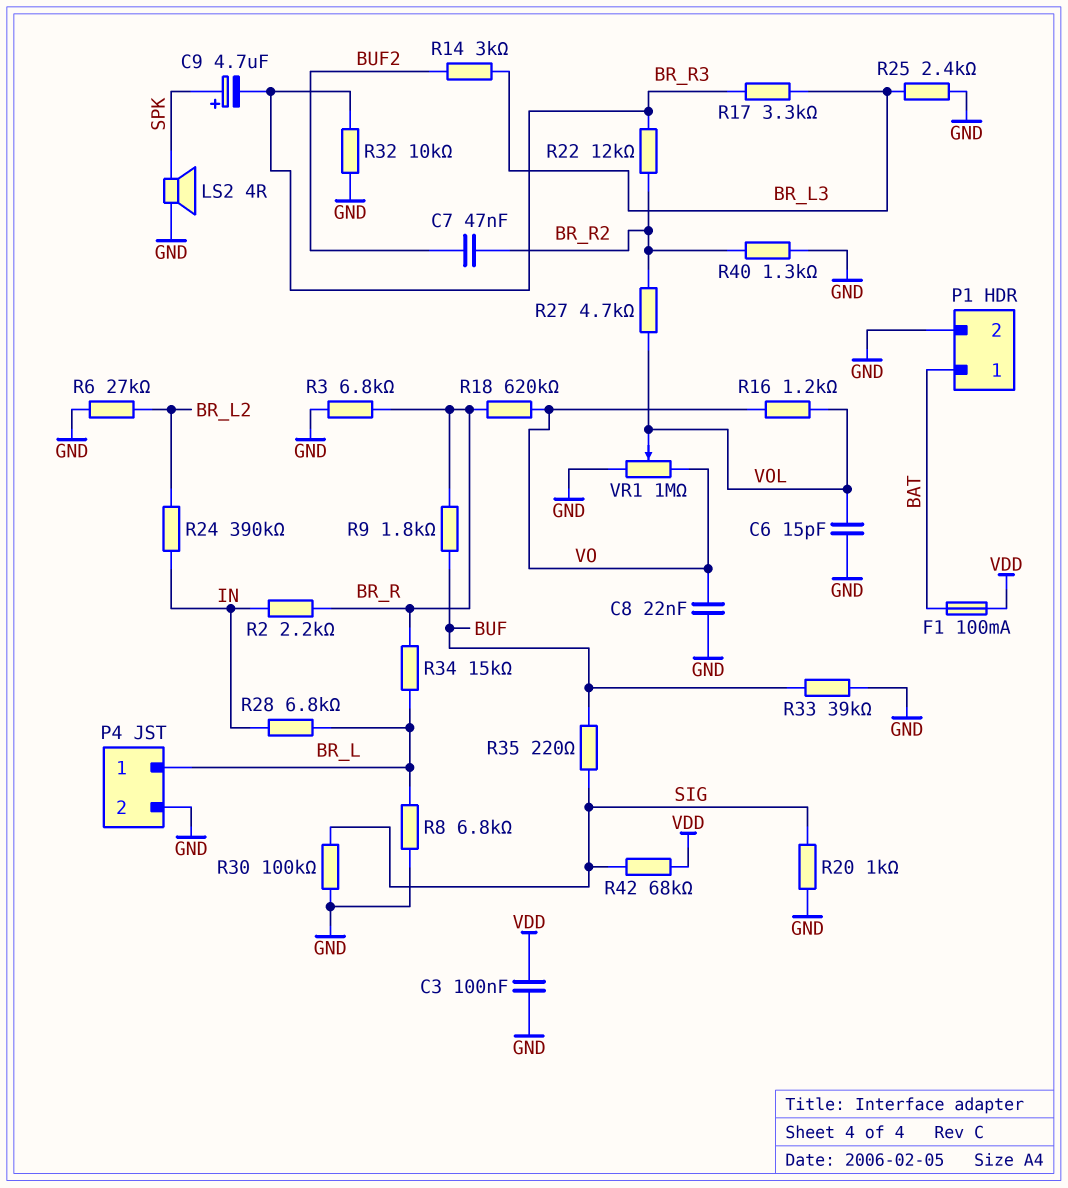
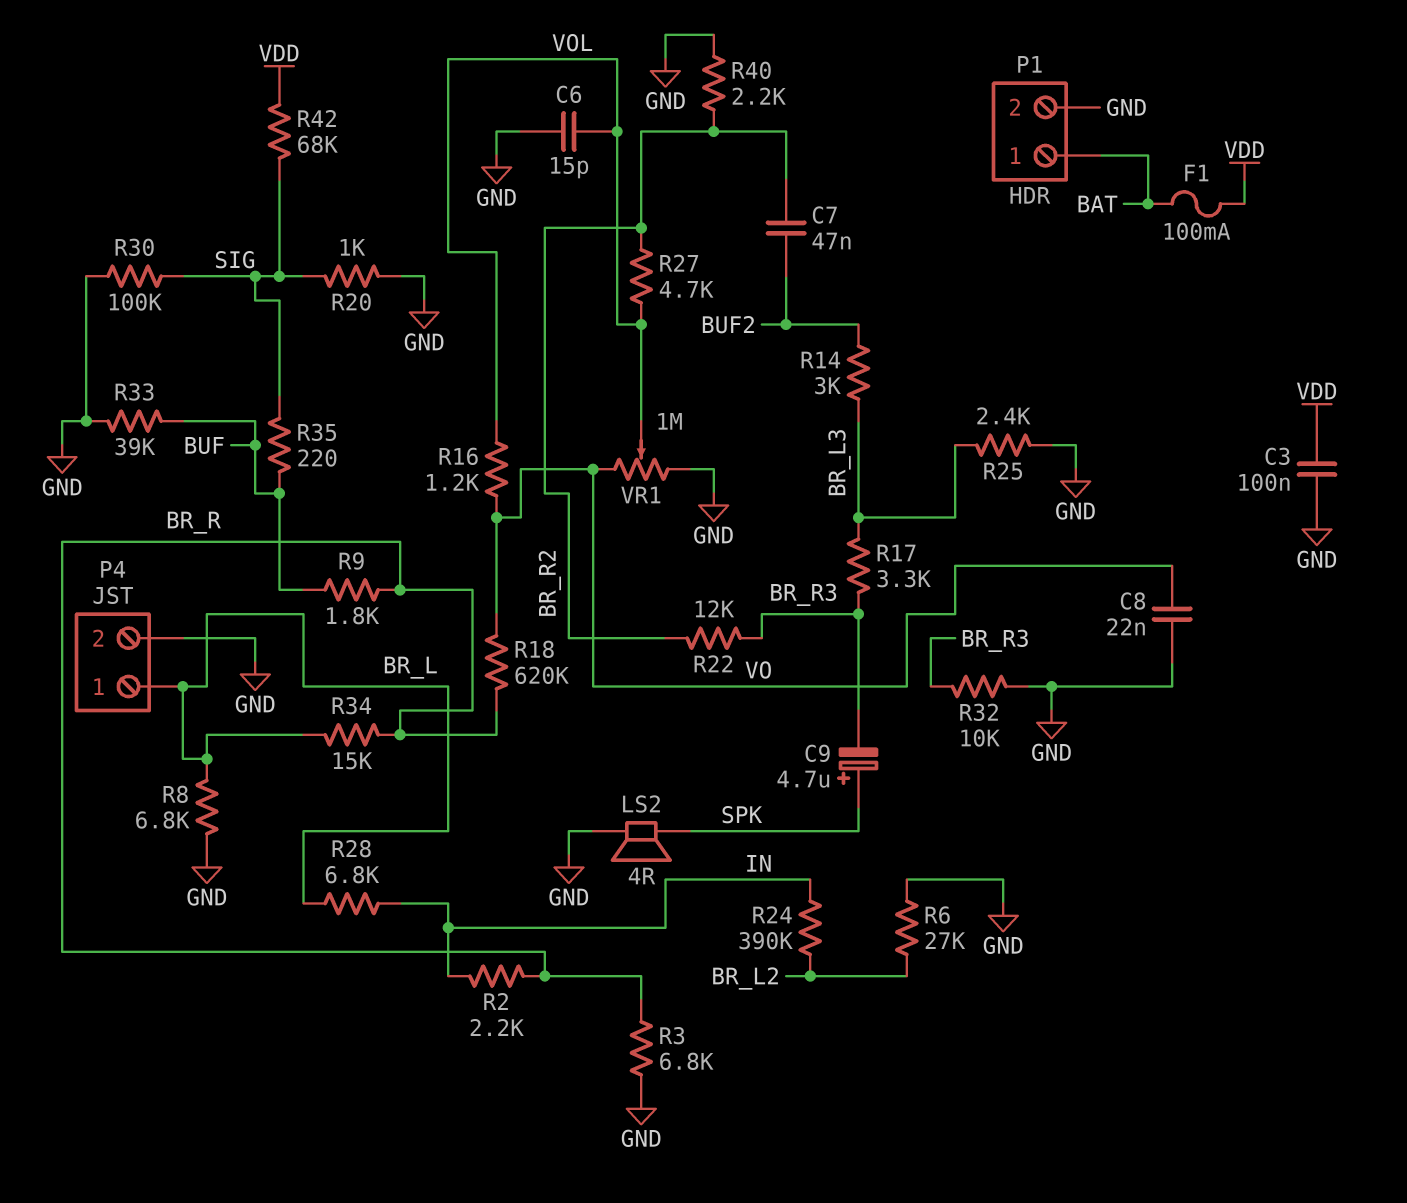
R40: 1.3k (BR_R2, GND) -> 2.2k (BR_R2, GND)

